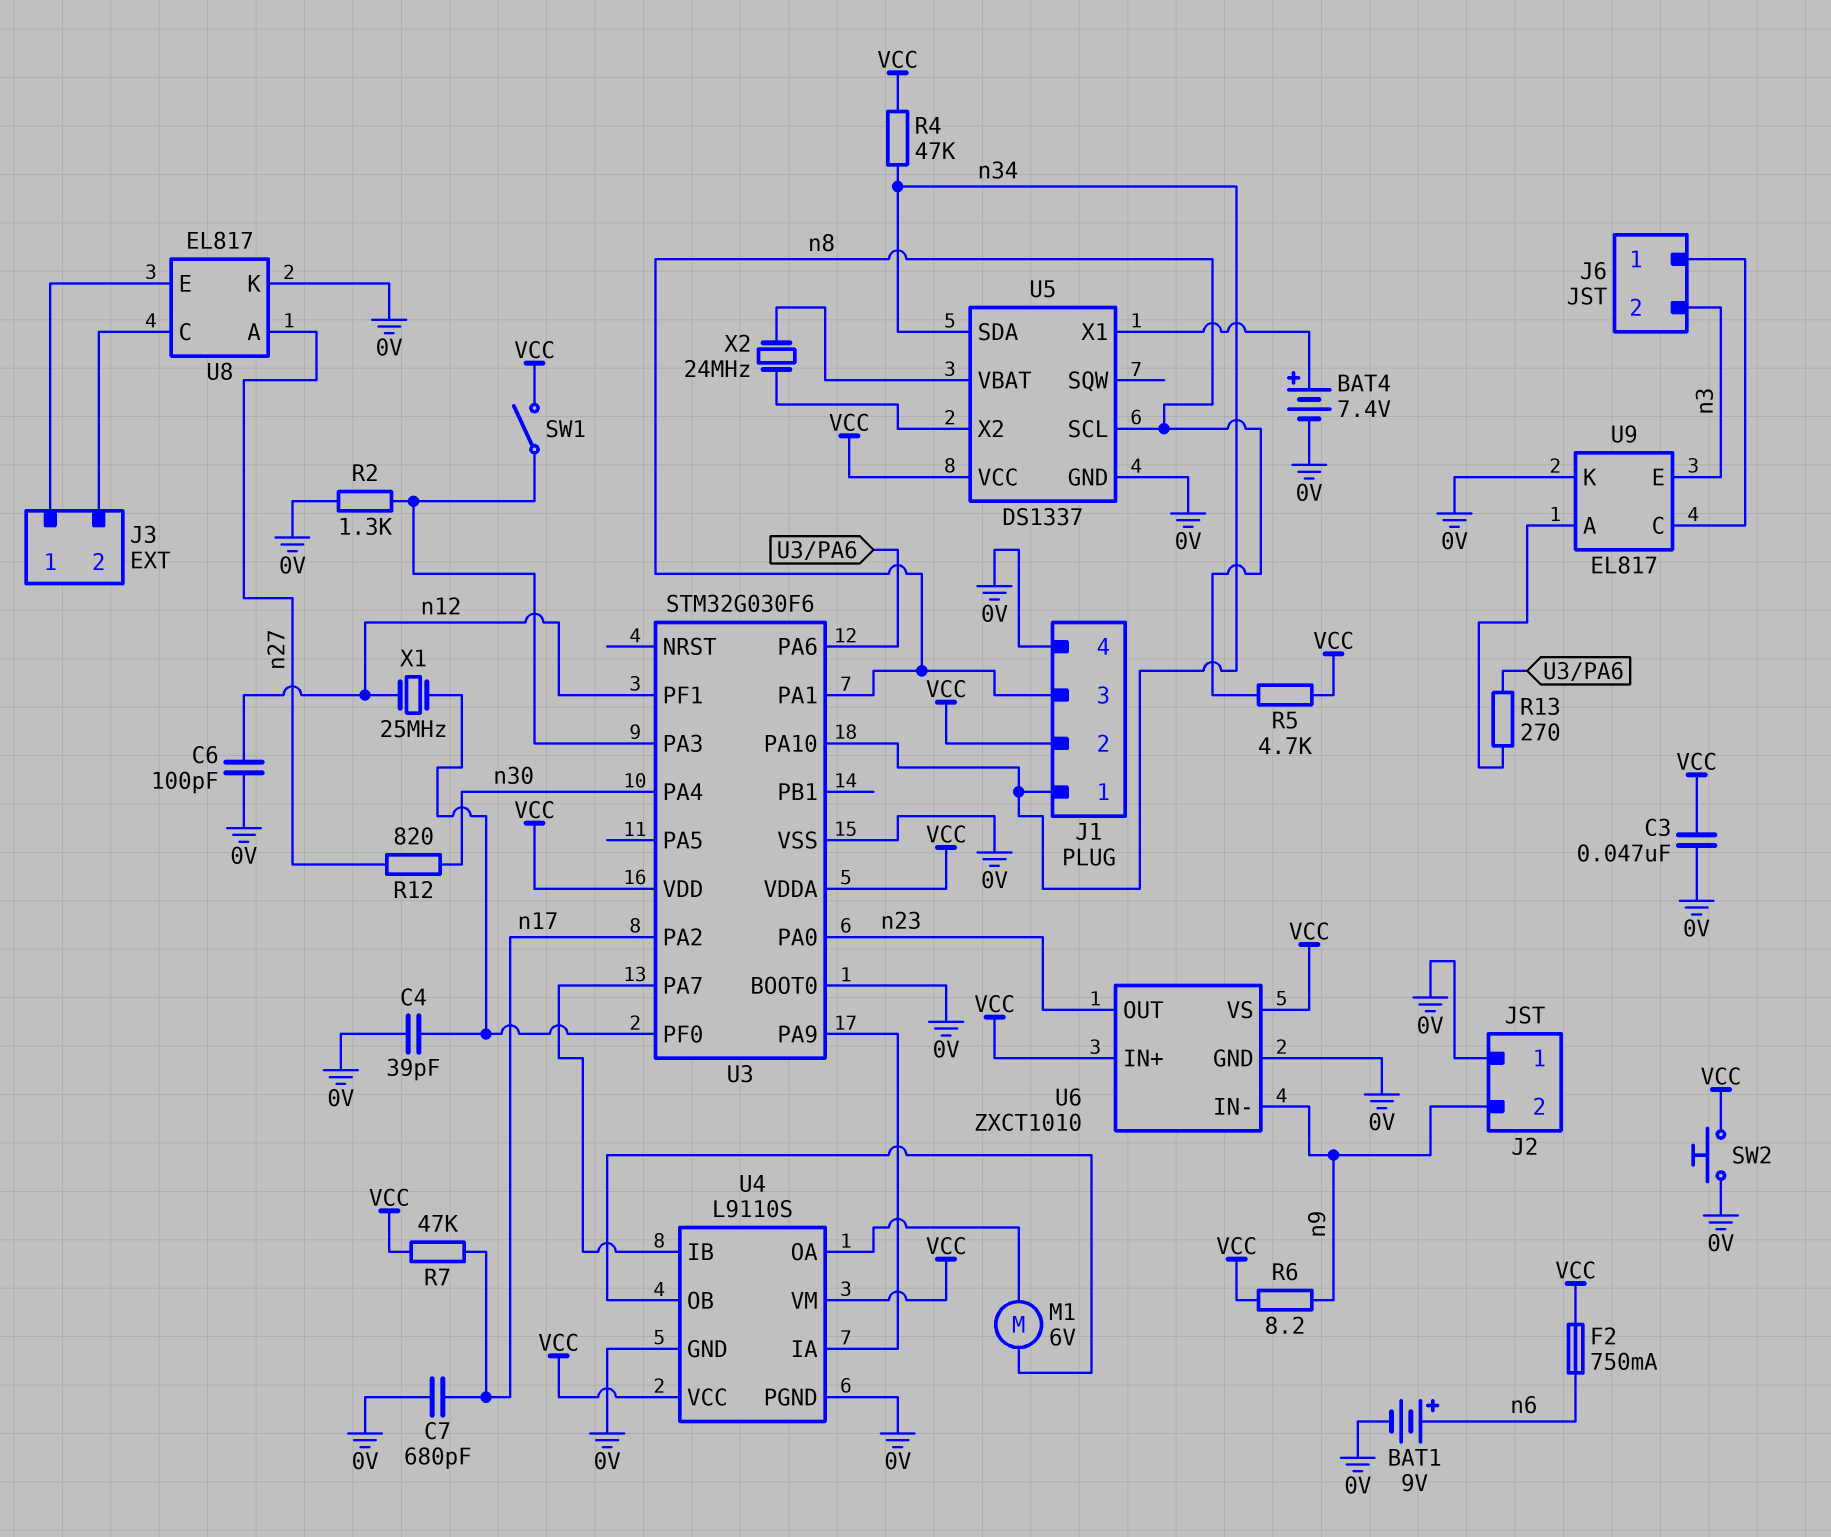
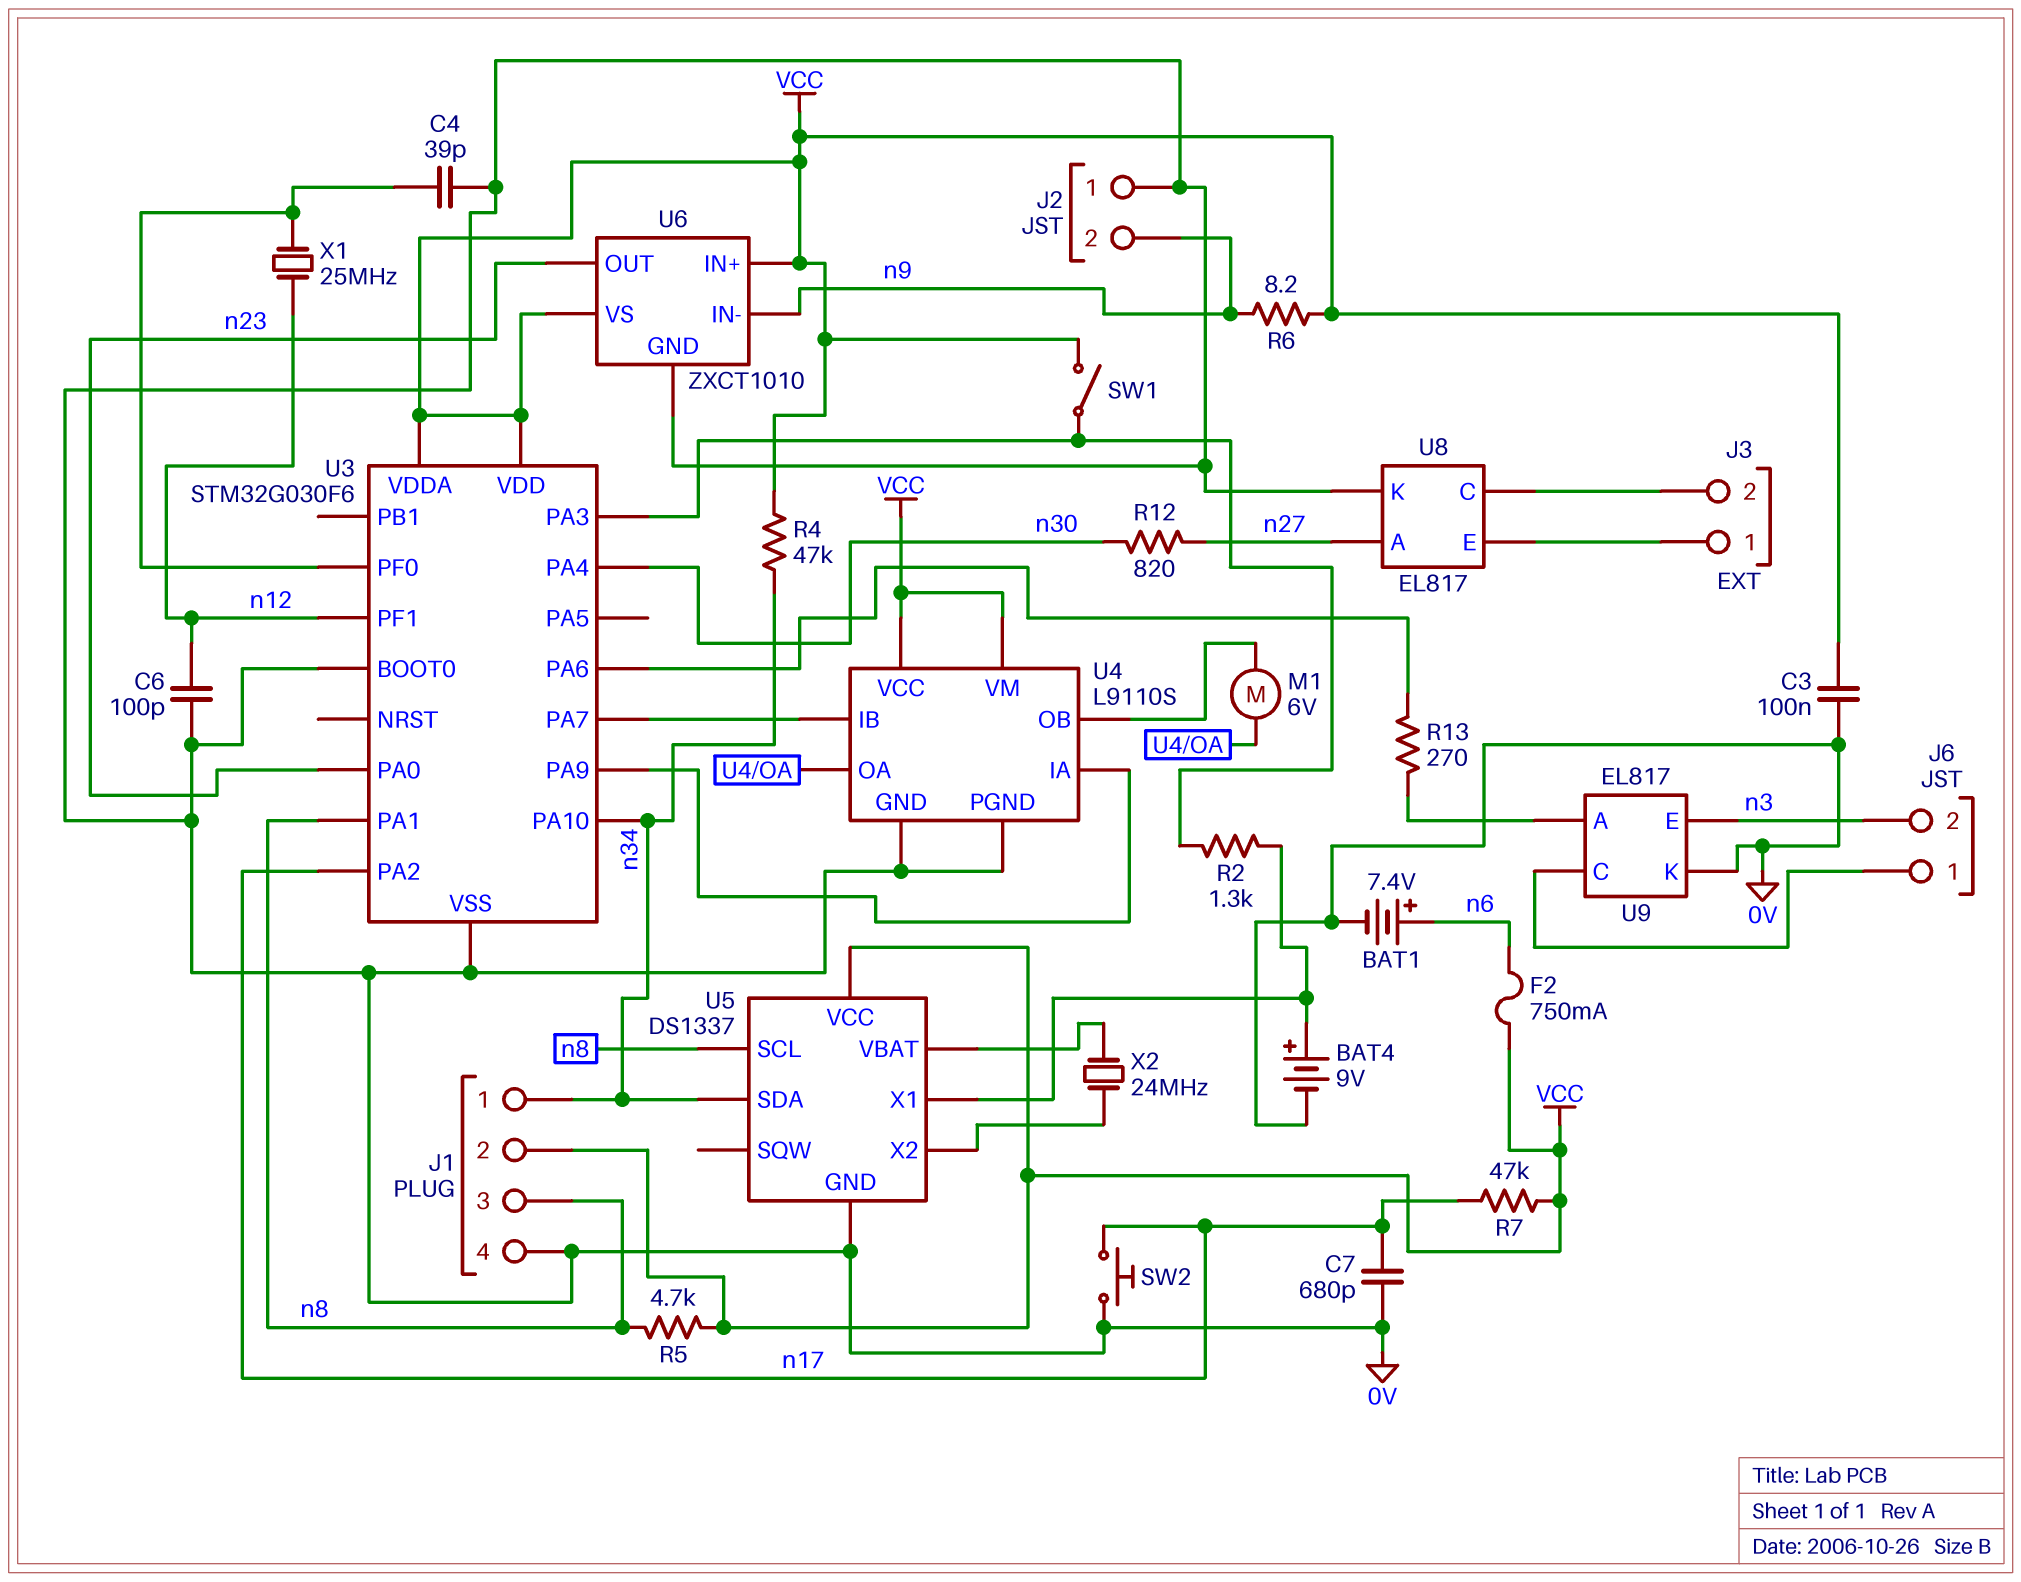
BAT1: 9V (plus n6, minus 0V) -> 7.4V (plus n6, minus 0V)
BAT4: 7.4V (plus U5/X1, minus 0V) -> 9V (plus U5/X1, minus 0V)
C3: 47nF (0V, VCC) -> 100nF (0V, VCC)
R2: 1.3k (0V, U3/PA3) -> 1.3k (U3/PA3, U5/X1)
SW2: button (0V, VCC) -> button (0V, n17)

